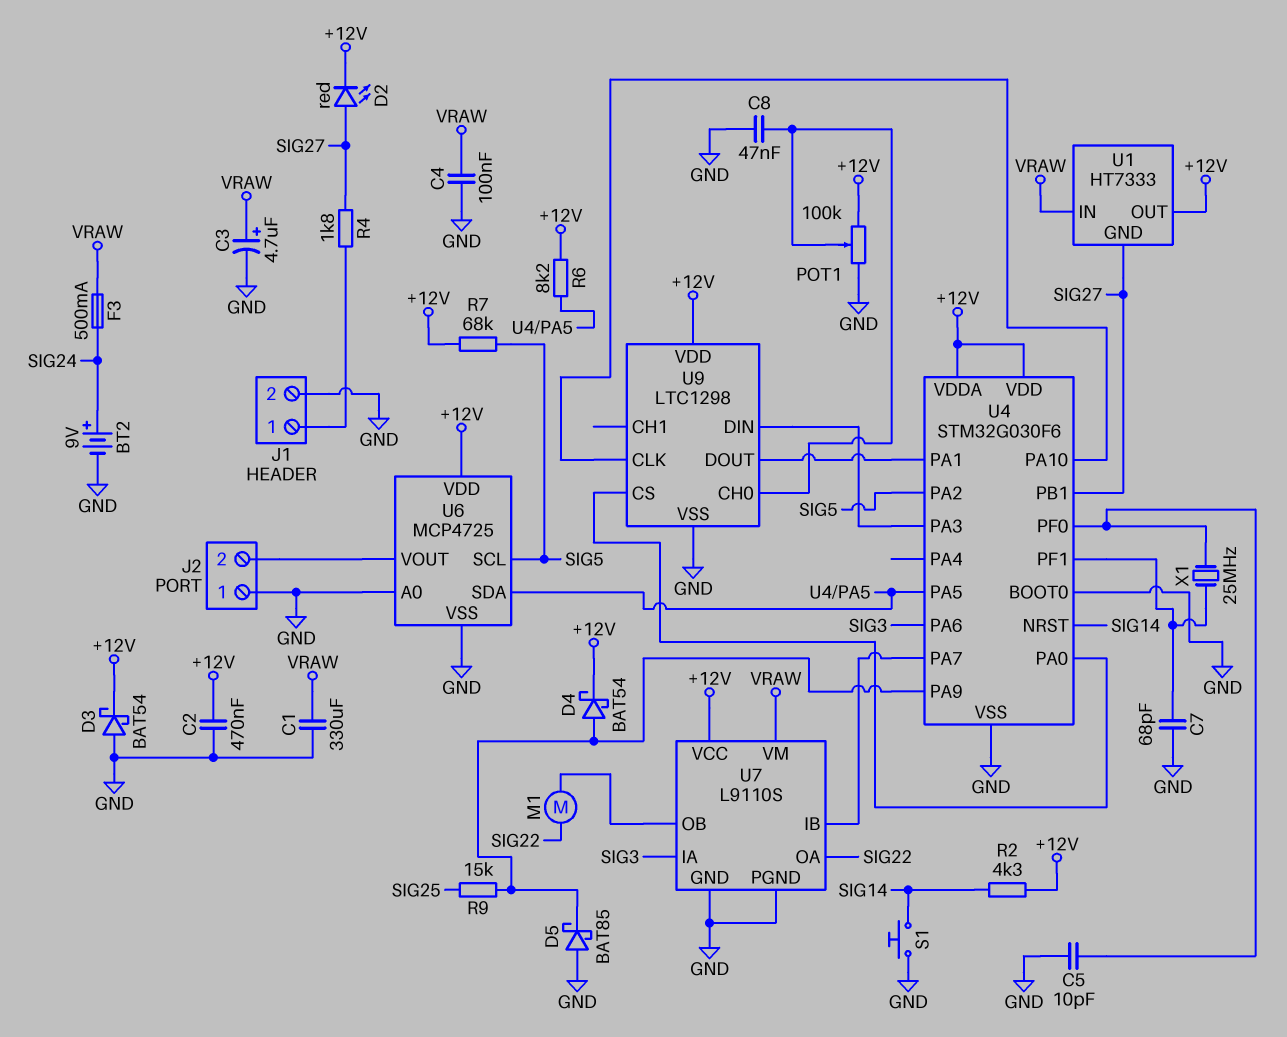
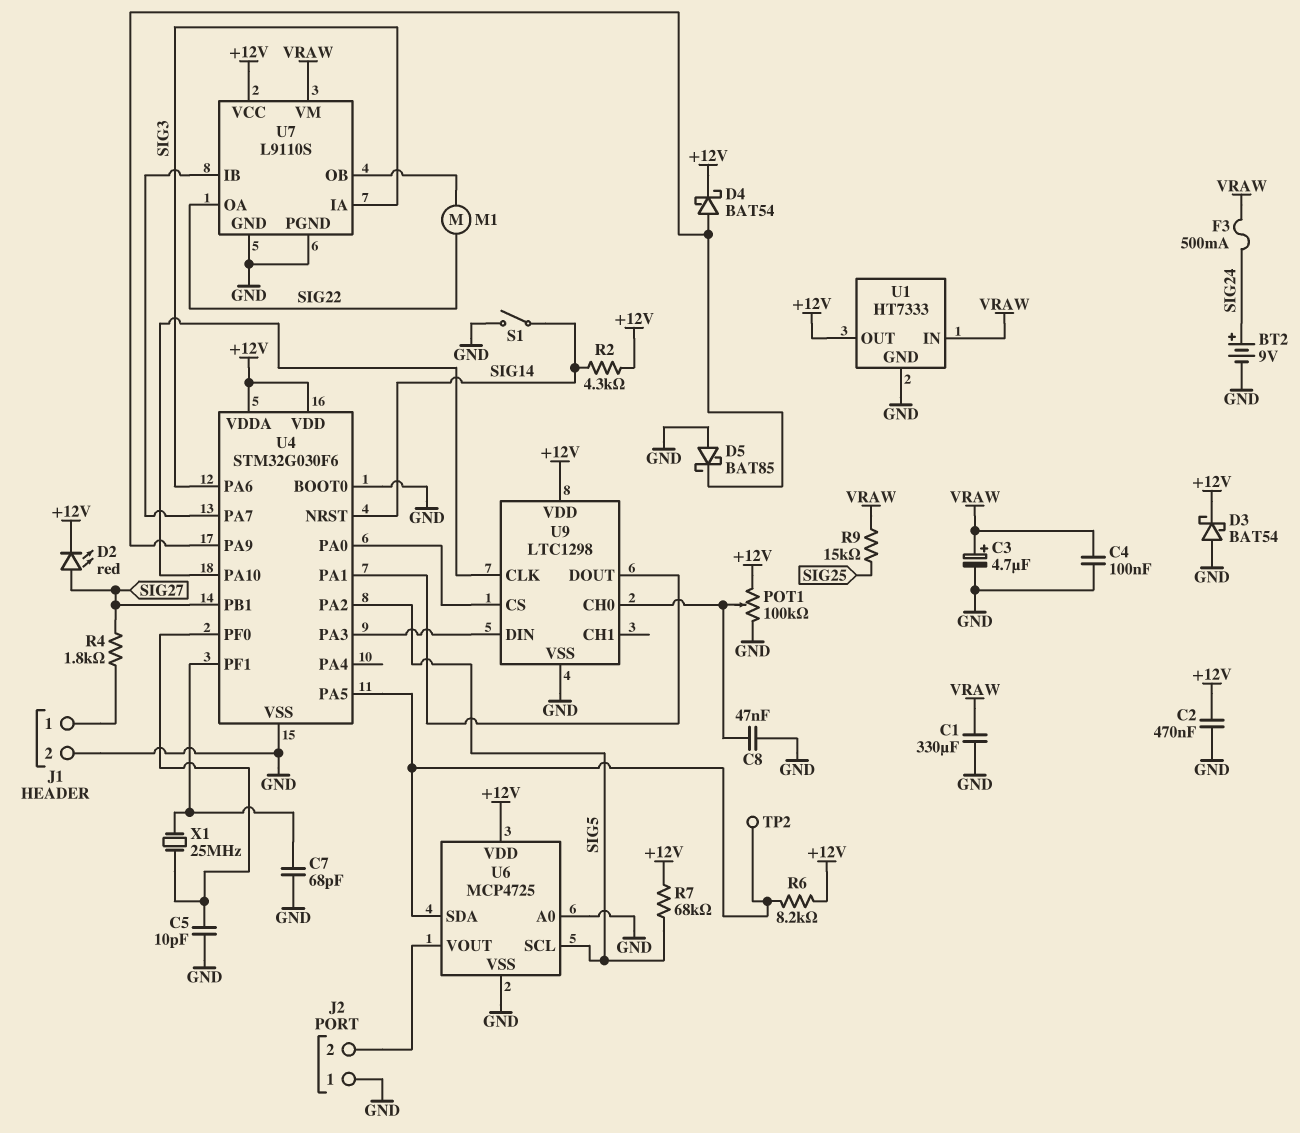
R9: 15k (SIG25, U4/PA9) -> 15k (SIG25, VRAW)
S1: button (GND, SIG14) -> switch (GND, SIG14)
TP2: none -> test point (U4/PA5)
U1 pin GND: SIG27 -> GND

